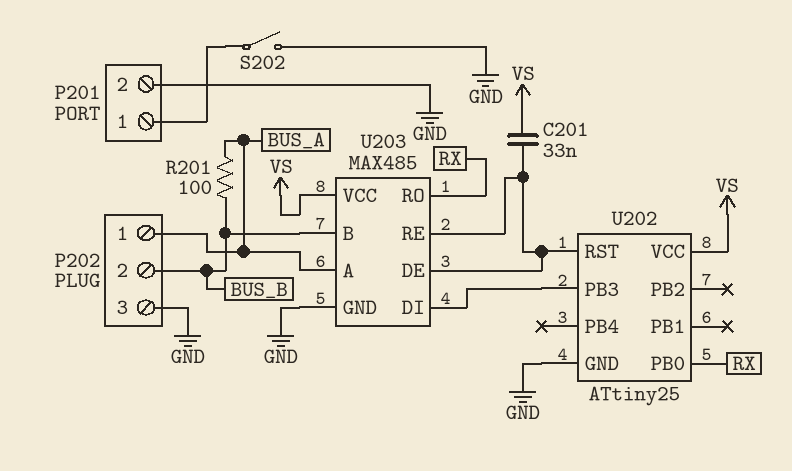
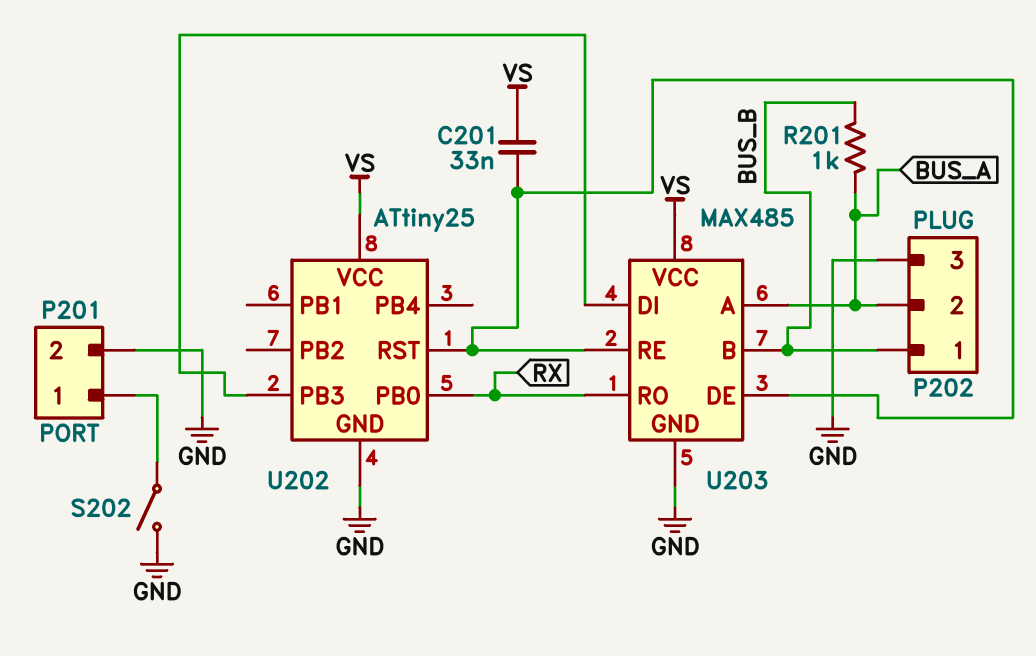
P202 pin 1: BUS_A -> BUS_B
P202 pin 2: BUS_B -> BUS_A
R201: 100 (BUS_A, BUS_B) -> 1k (BUS_A, BUS_B)

